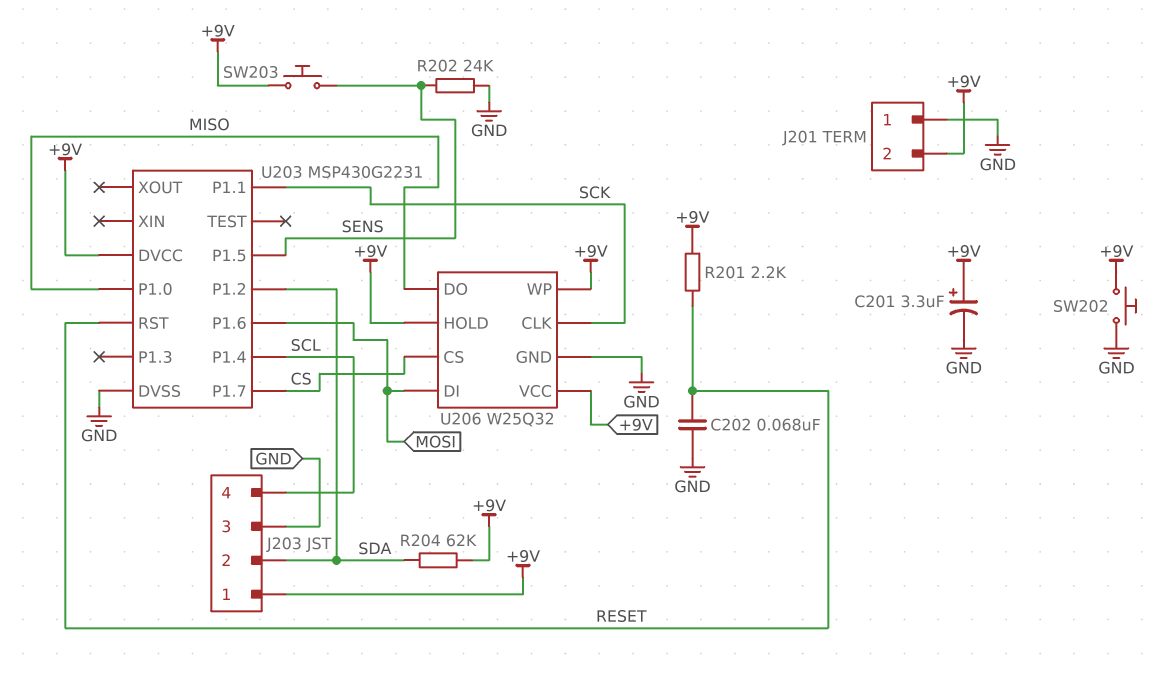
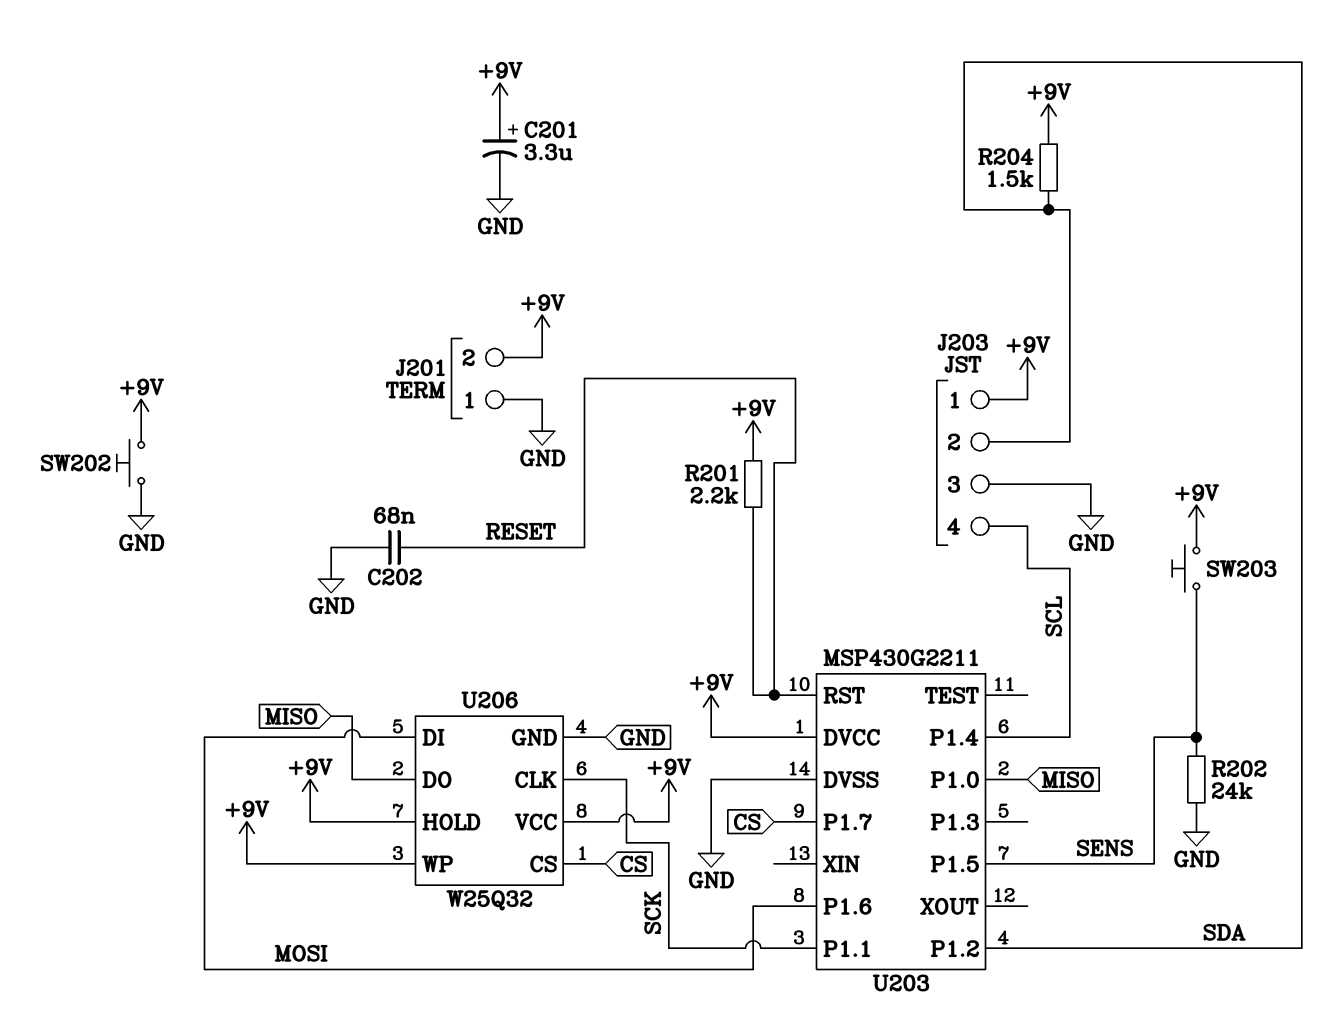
R204: 62k (+9V, SDA) -> 1.5k (+9V, SDA)
U203: MSP430G2231 -> MSP430G2211

